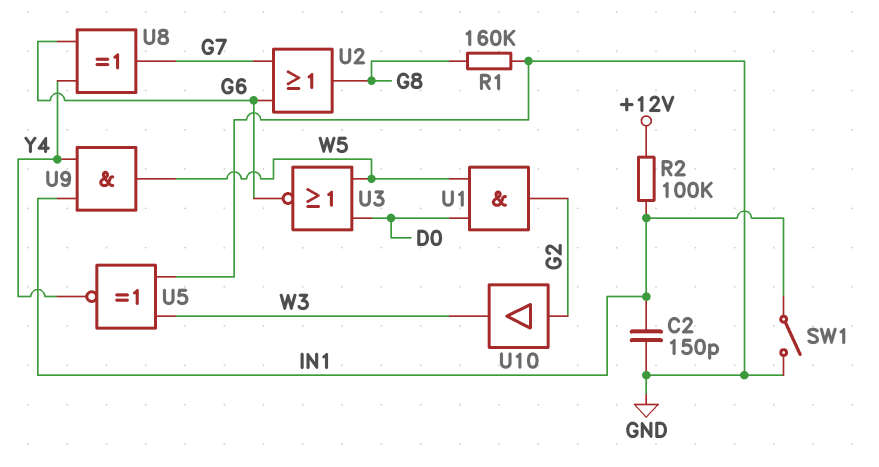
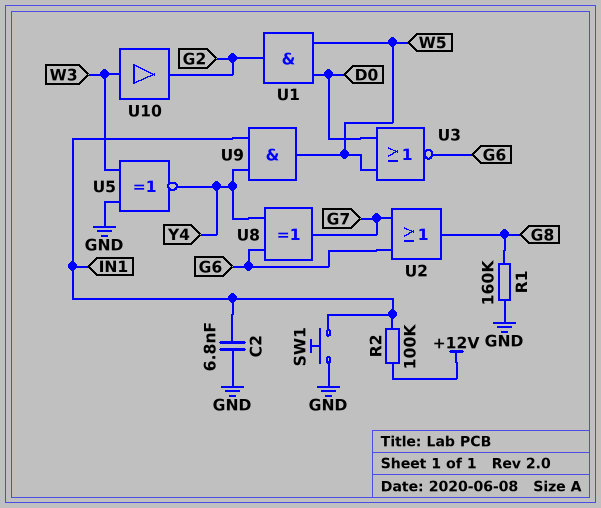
C2: 150pF (GND, IN1) -> 6.8nF (GND, IN1)
SW1: switch (GND, IN1) -> button (GND, IN1)
U10: buffer (in G2, out W3) -> buffer (in W3, out G2)

